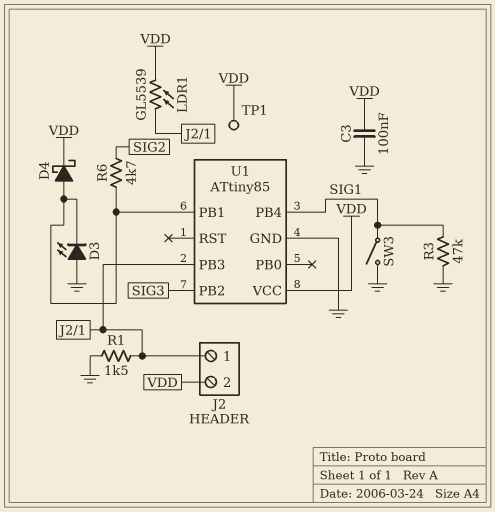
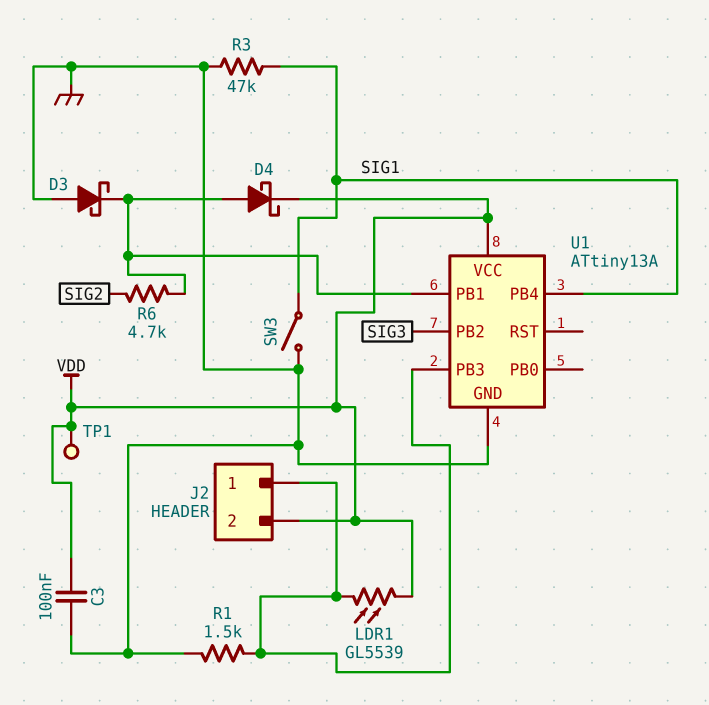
D3: LED (A GND, K U1/PB1) -> schottky (A GND, K U1/PB1)
U1: ATtiny85 -> ATtiny13A

